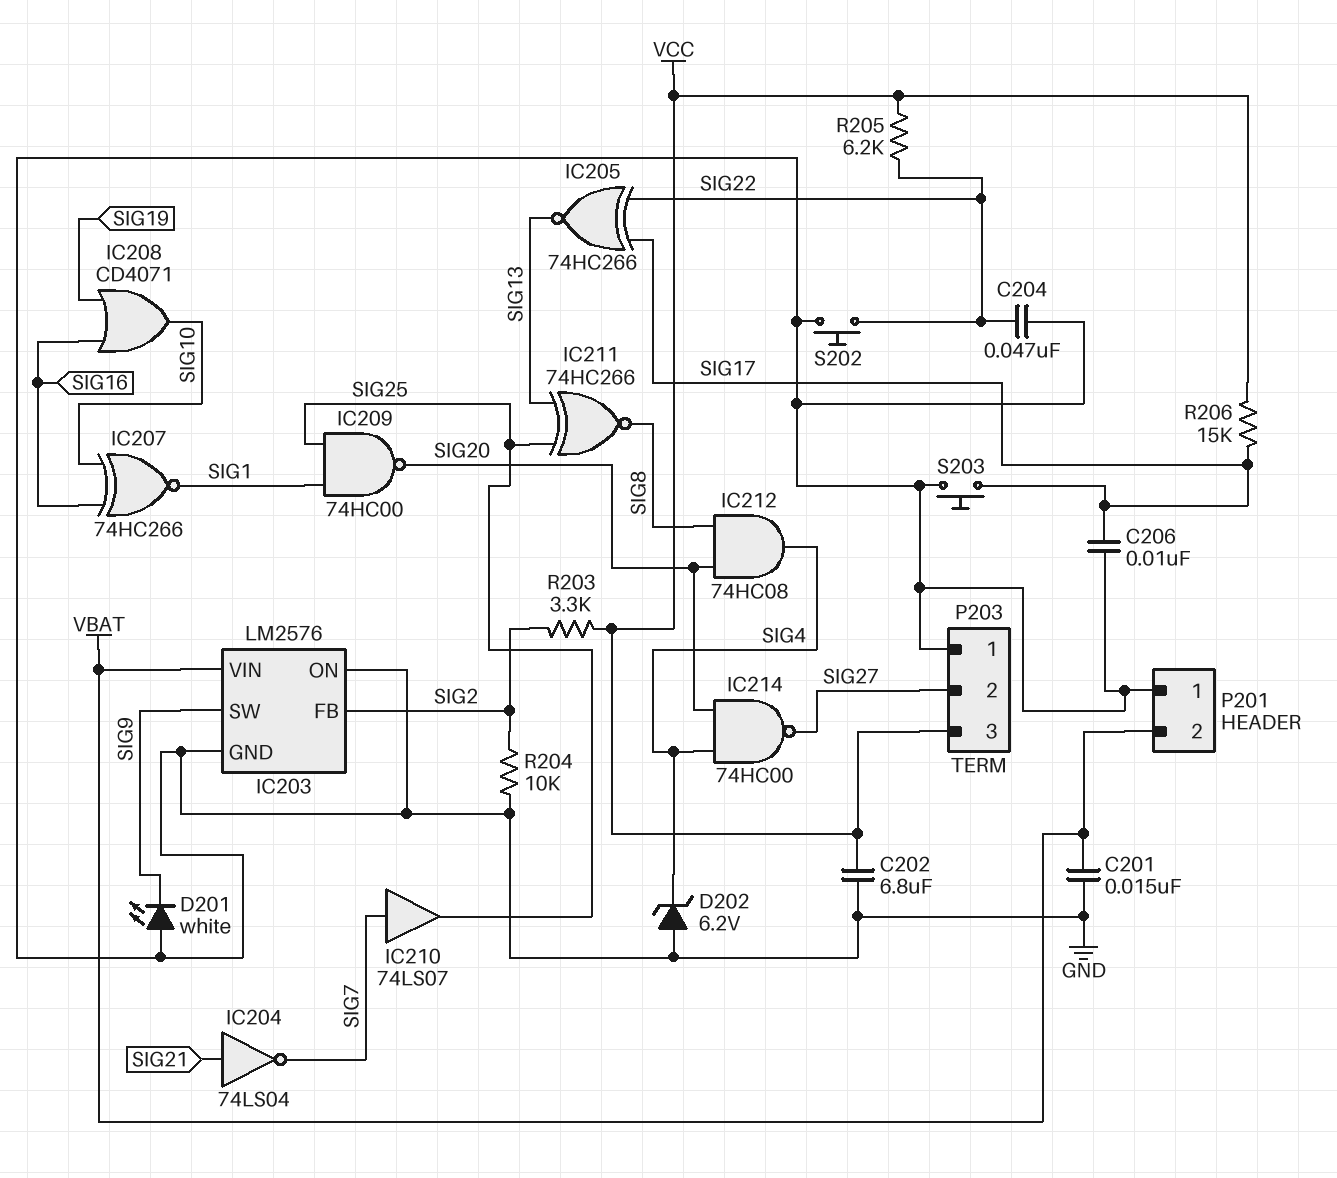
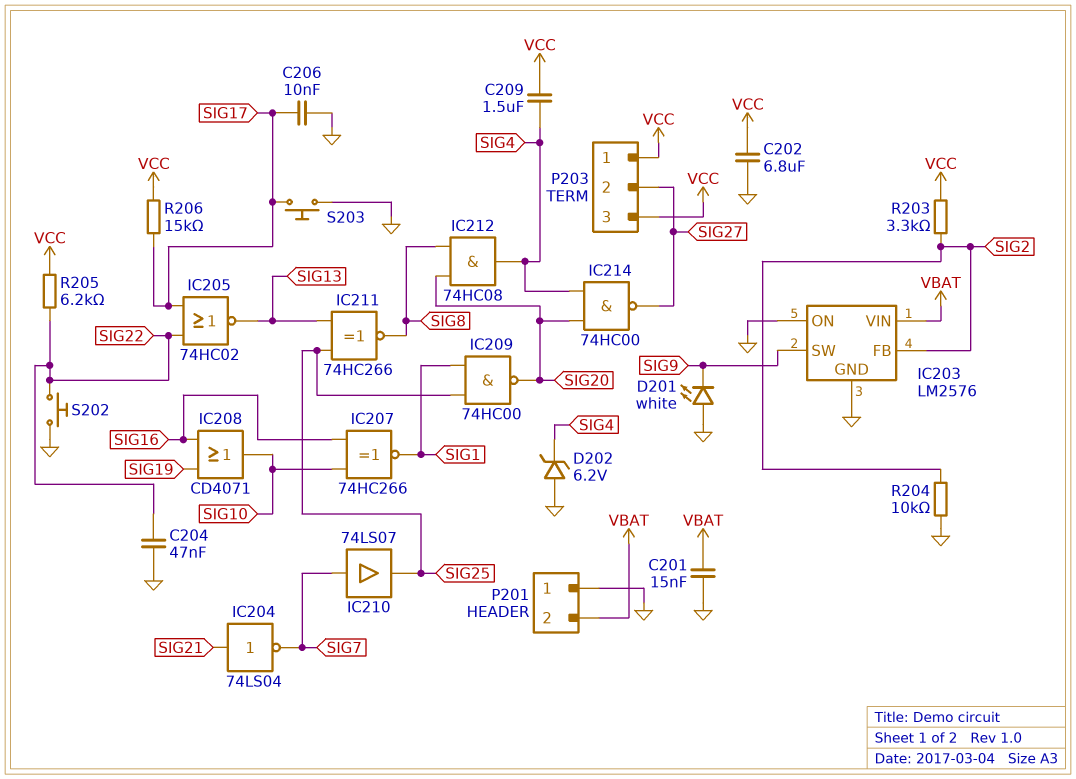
C209: none -> 1.5uF (SIG4, VCC)
IC205: XNOR 74HC266 (in SIG17, in SIG22, out SIG13) -> NOR 74HC02 (in SIG17, in SIG22, out SIG13)
P203 pin 1: GND -> VCC

